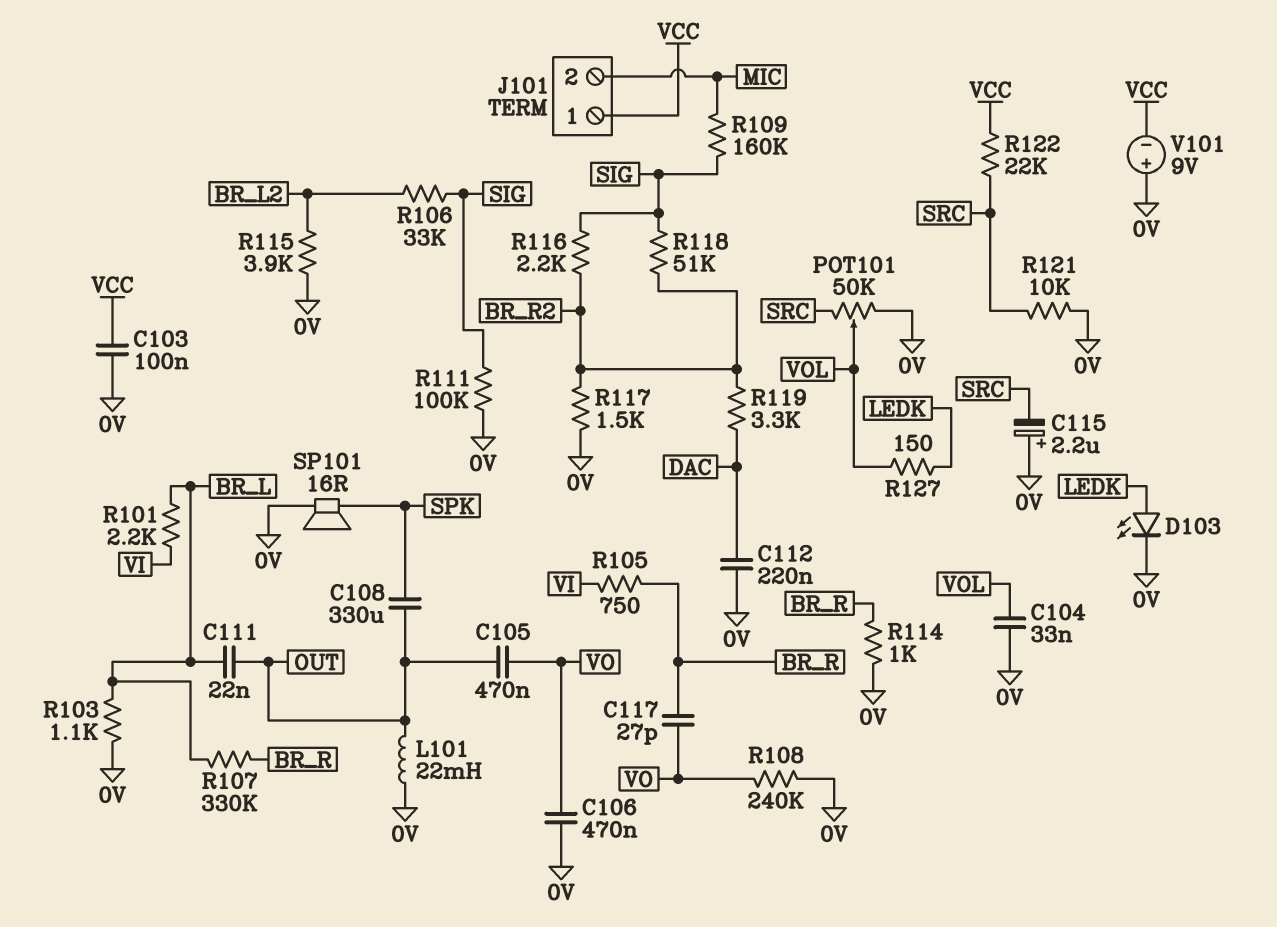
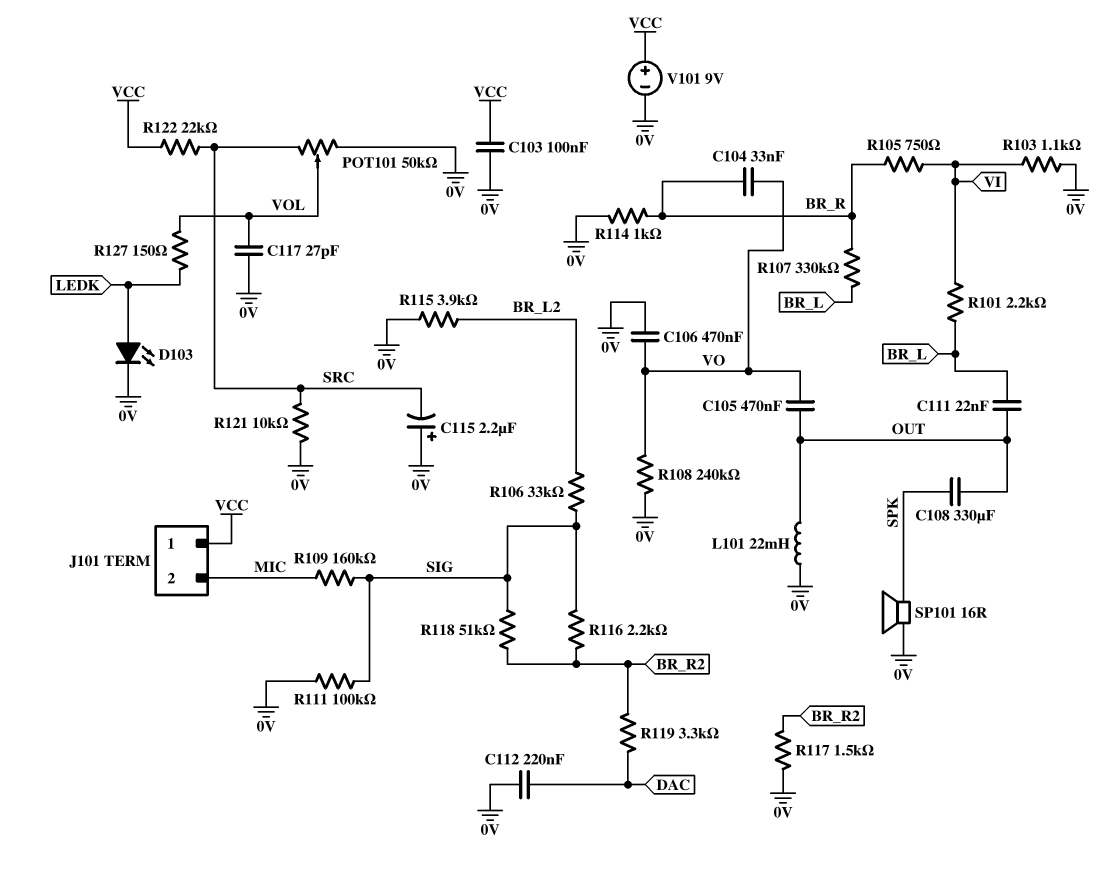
C104: 33nF (0V, VOL) -> 33nF (BR_R, VO)
C117: 27pF (BR_R, VO) -> 27pF (0V, VOL)
R103: 1.1k (0V, BR_L) -> 1.1k (0V, VI)
V101: 9V (plus 0V, minus VCC) -> 9V (plus VCC, minus 0V)

